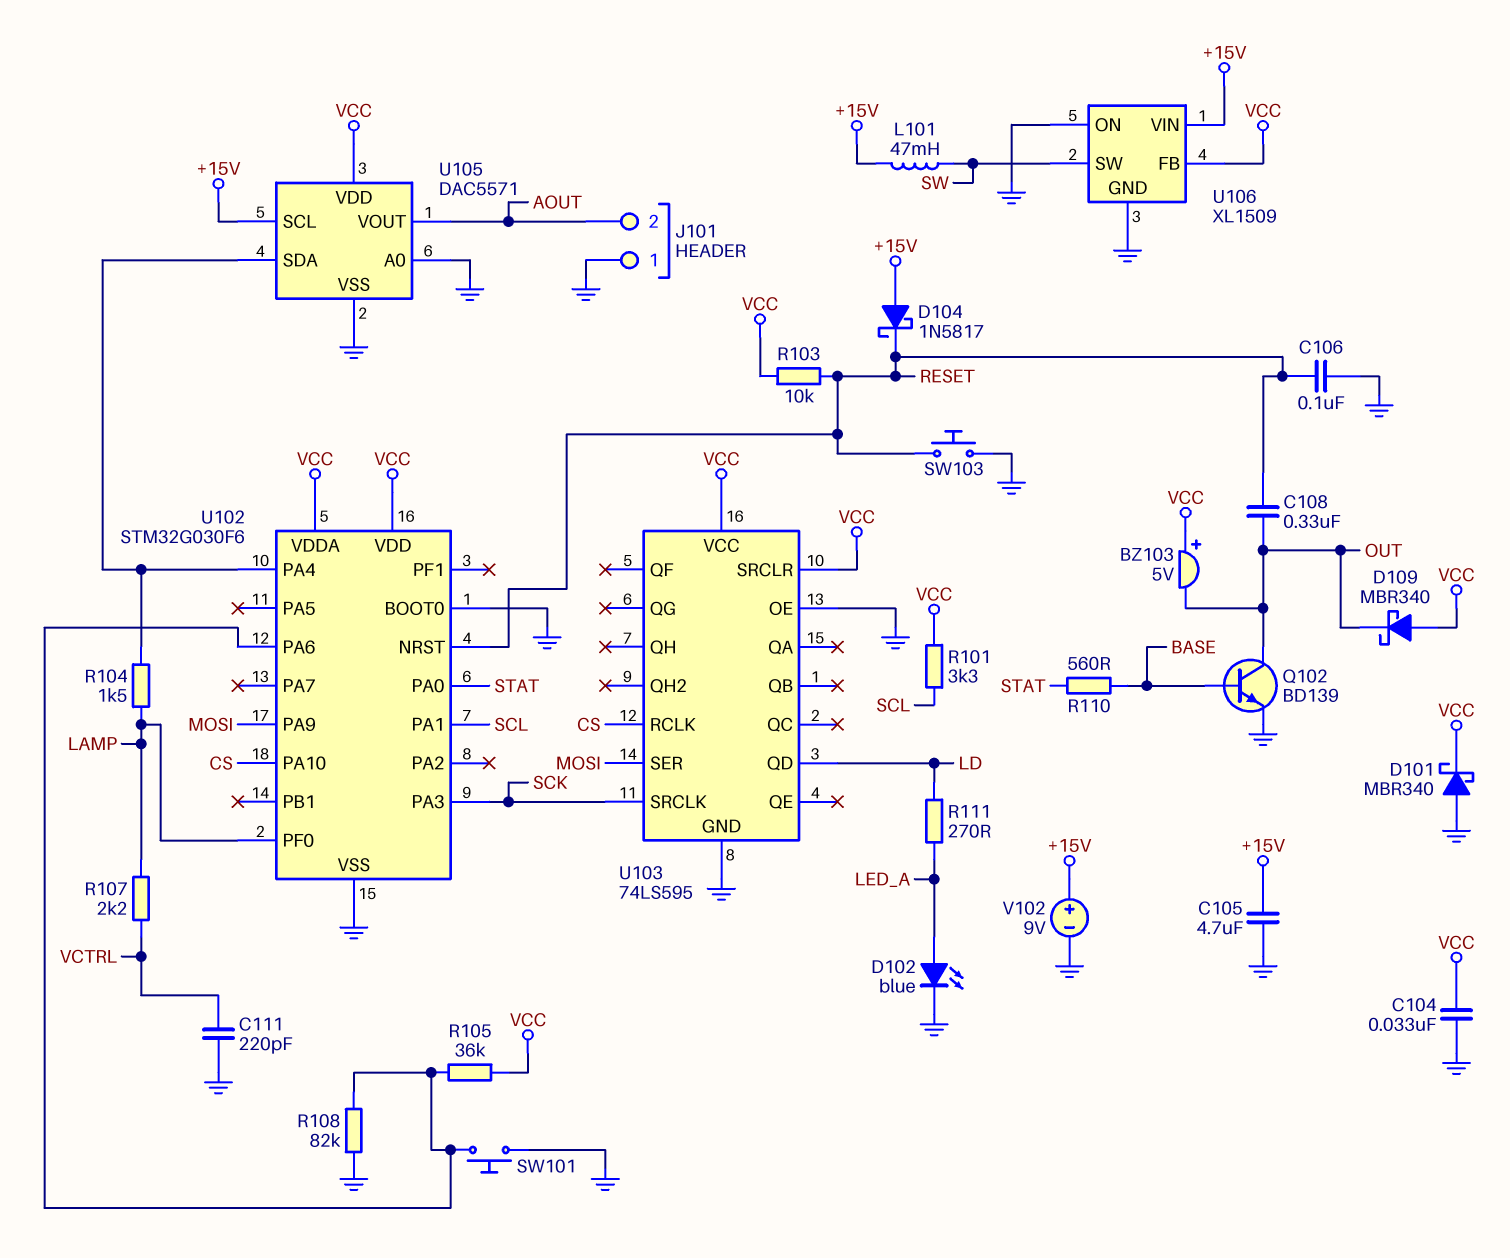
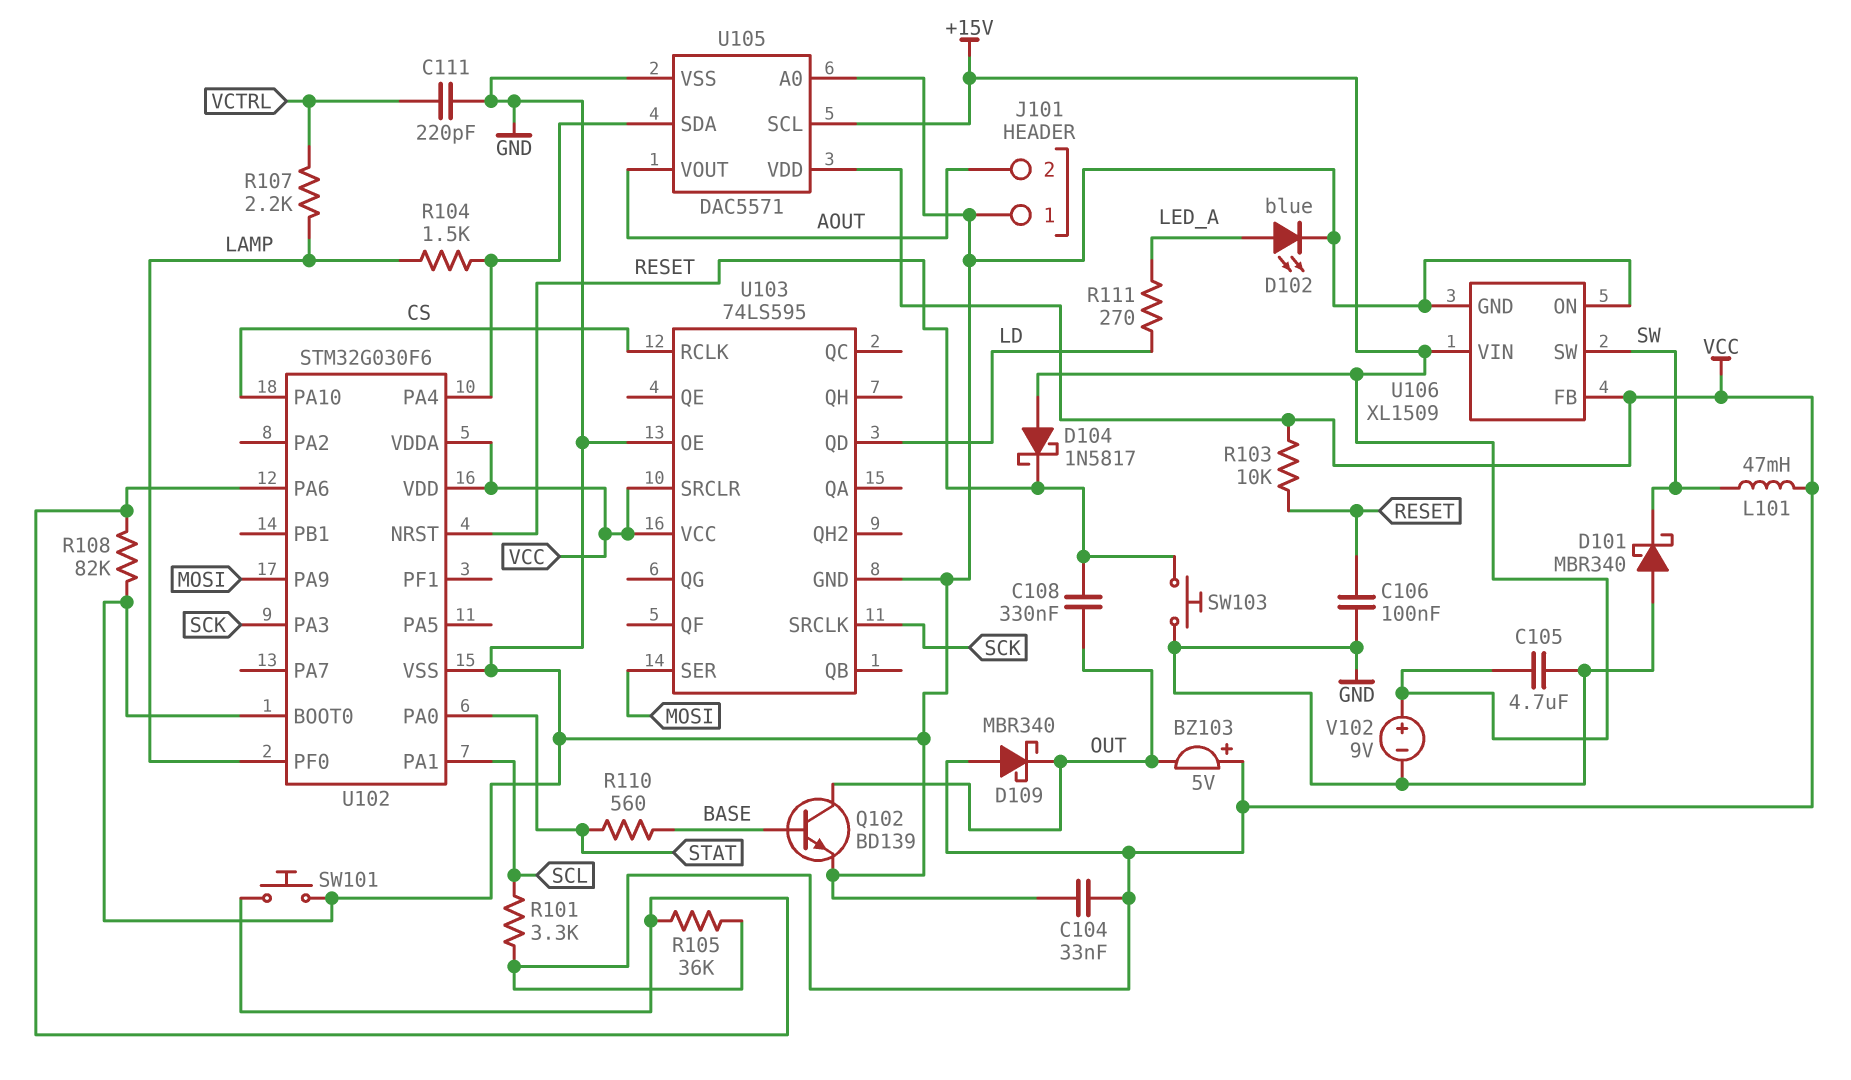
D101: schottky MBR340 (A GND, K VCC) -> schottky MBR340 (A GND, K SW)
L101: 47mH (+15V, SW) -> 47mH (SW, VCC)

